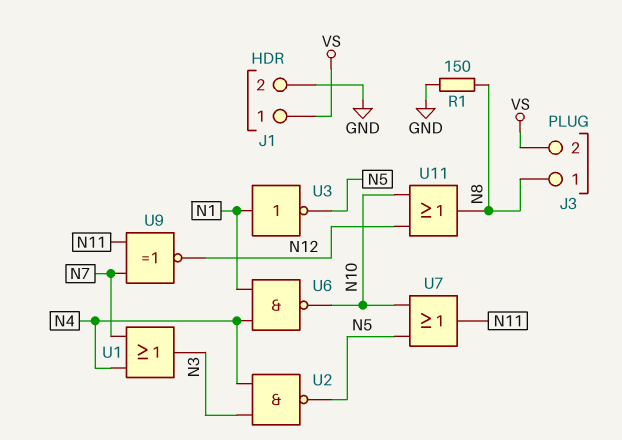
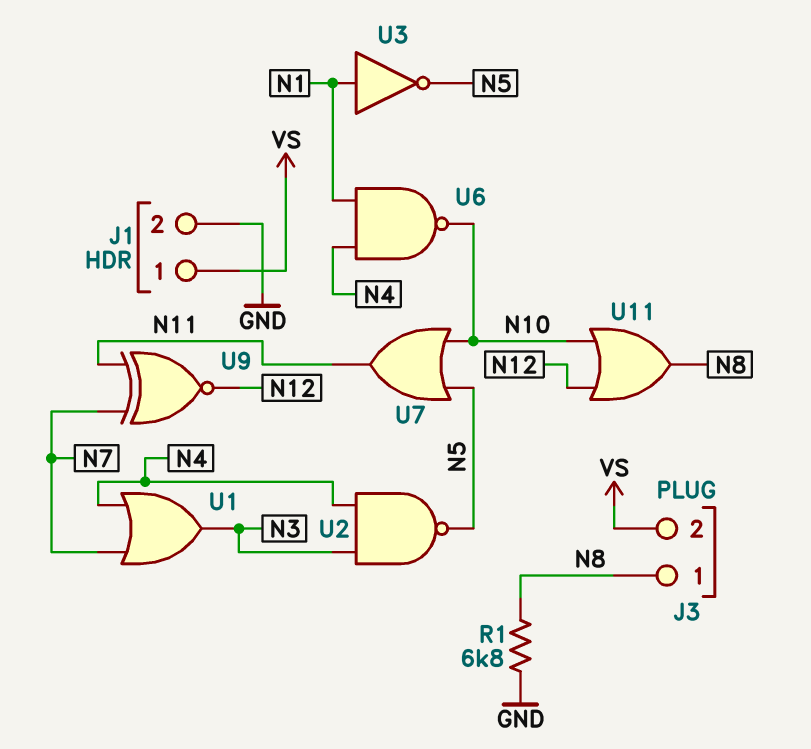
R1: 150 (GND, N8) -> 6.8k (GND, N8)

